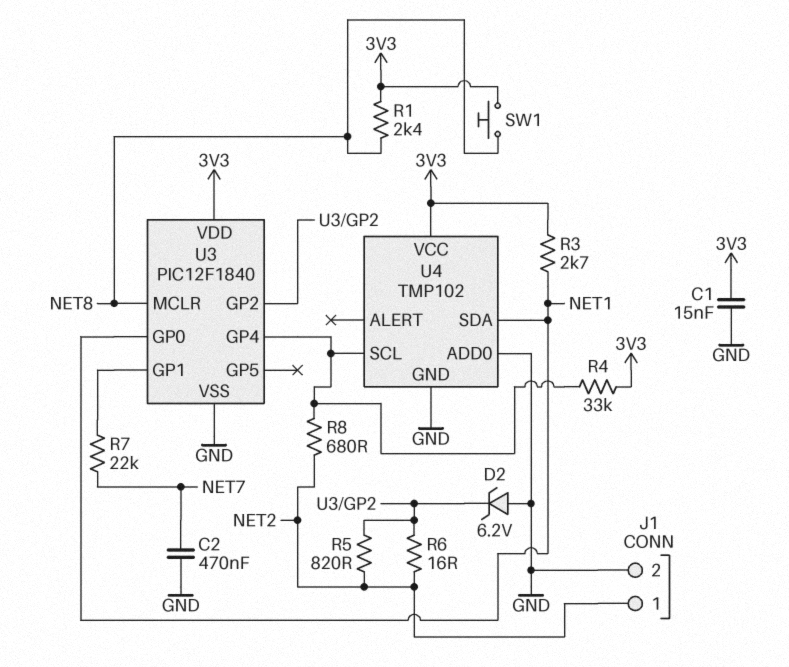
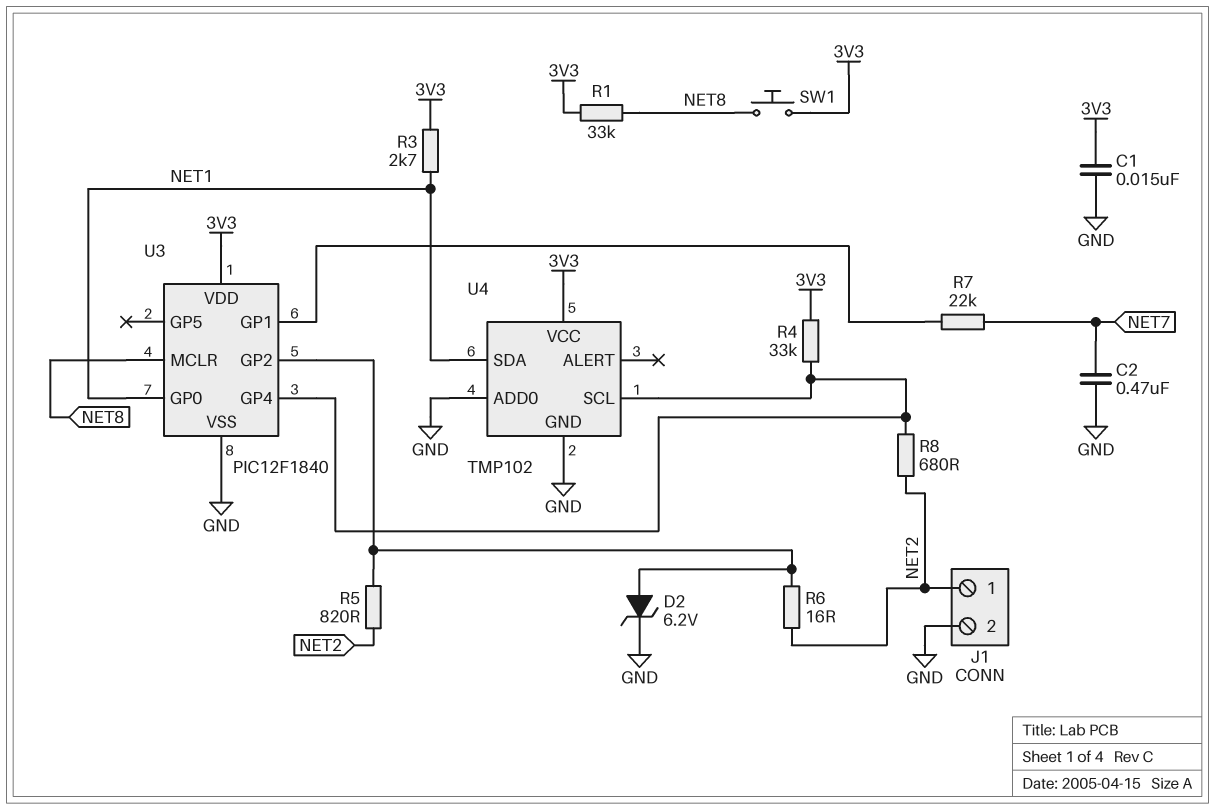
D2: zener 6.2V (A GND, K U3/GP2) -> zener 6.2V (A U3/GP2, K GND)
R1: 2.4k (3V3, NET8) -> 33k (3V3, NET8)

